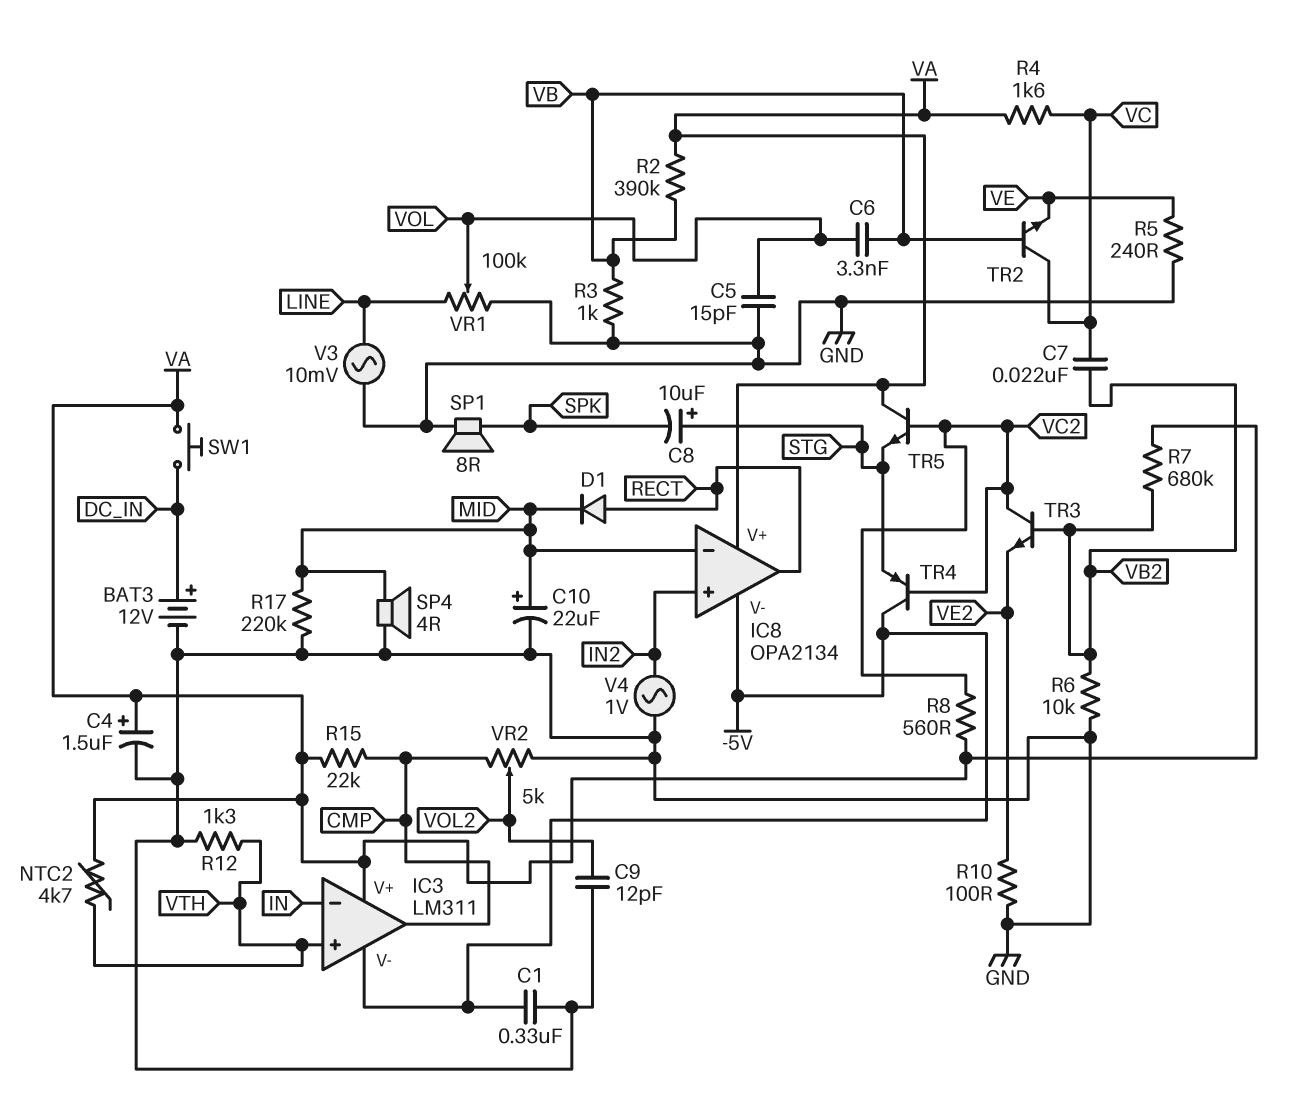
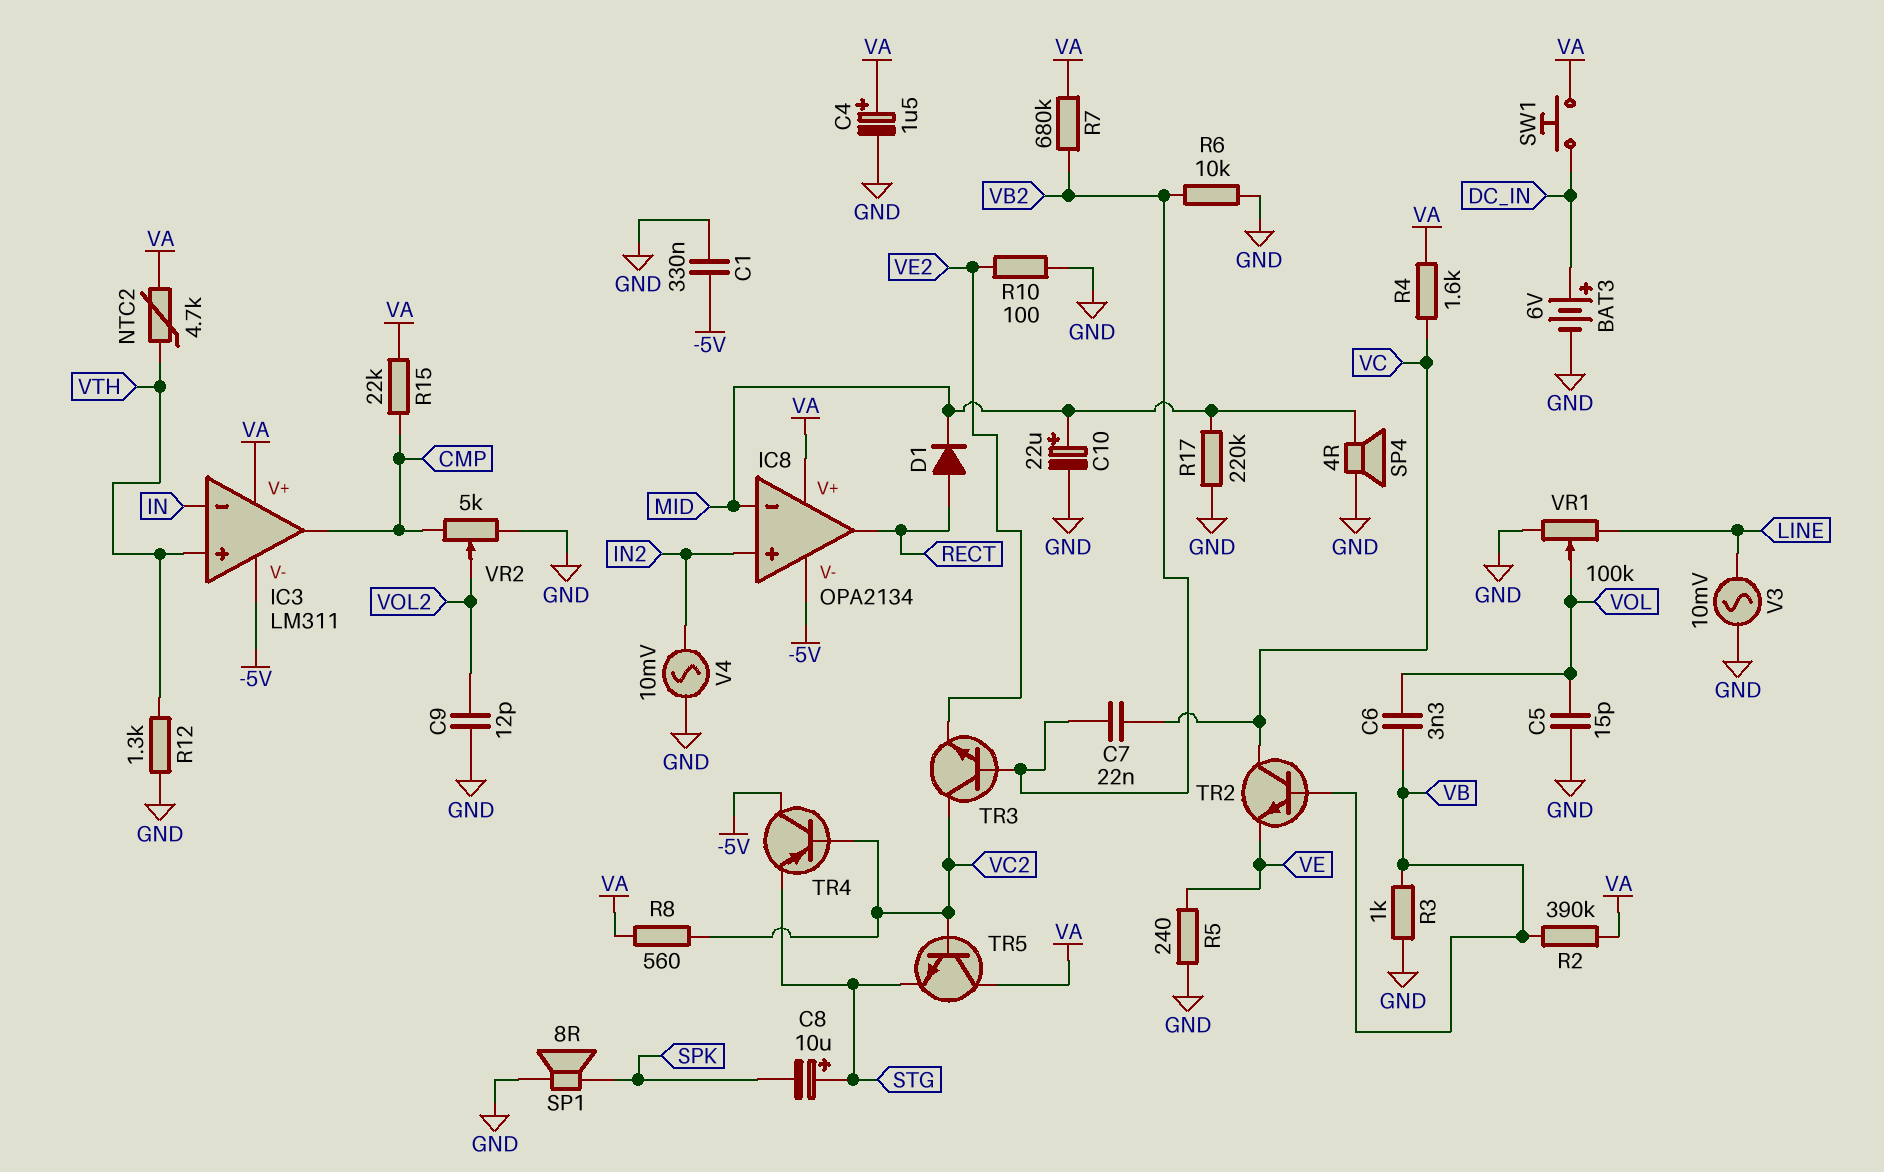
BAT3: 12V (plus DC_IN, minus GND) -> 6V (plus DC_IN, minus GND)
V4: AC 1V (GND, IN2) -> AC 10mV (GND, IN2)

